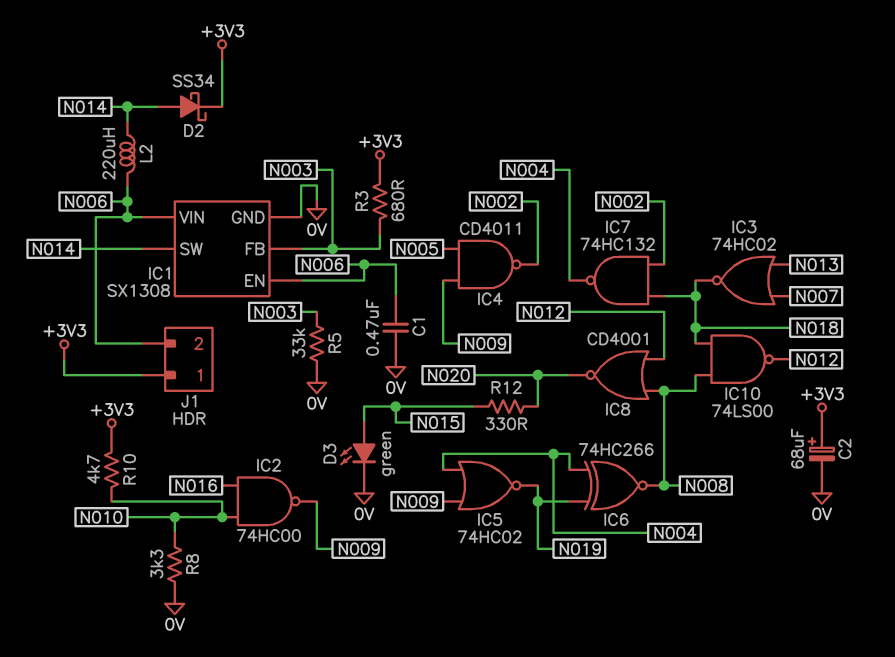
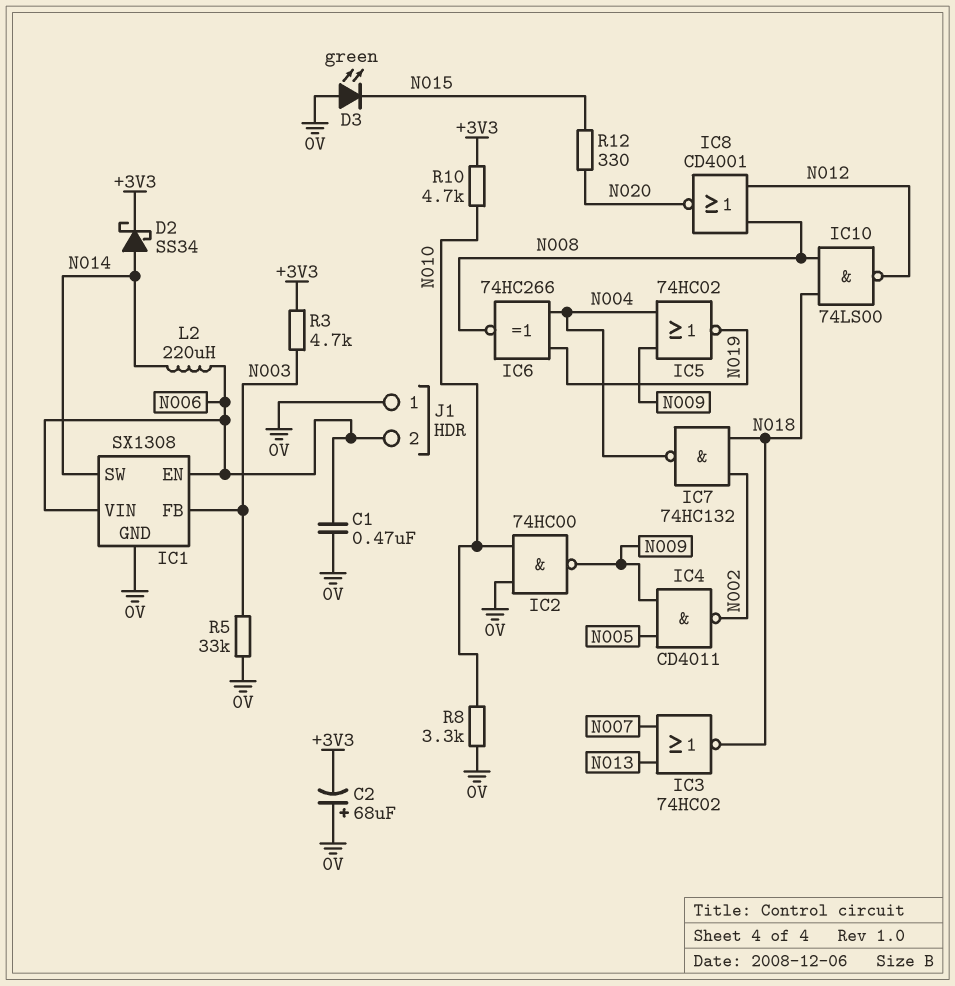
C2: 68uF (plus +3V3, minus 0V) -> 68uF (plus 0V, minus +3V3)
D3: LED green (A N015, K 0V) -> LED green (A 0V, K N015)
IC2: NAND 74HC00 (in N010, in N016, out N009) -> NAND 74HC00 (in 0V, in N010, out N009)
J1 pin 1: +3V3 -> 0V
R3: 680 (+3V3, N003) -> 4.7k (+3V3, N003)

